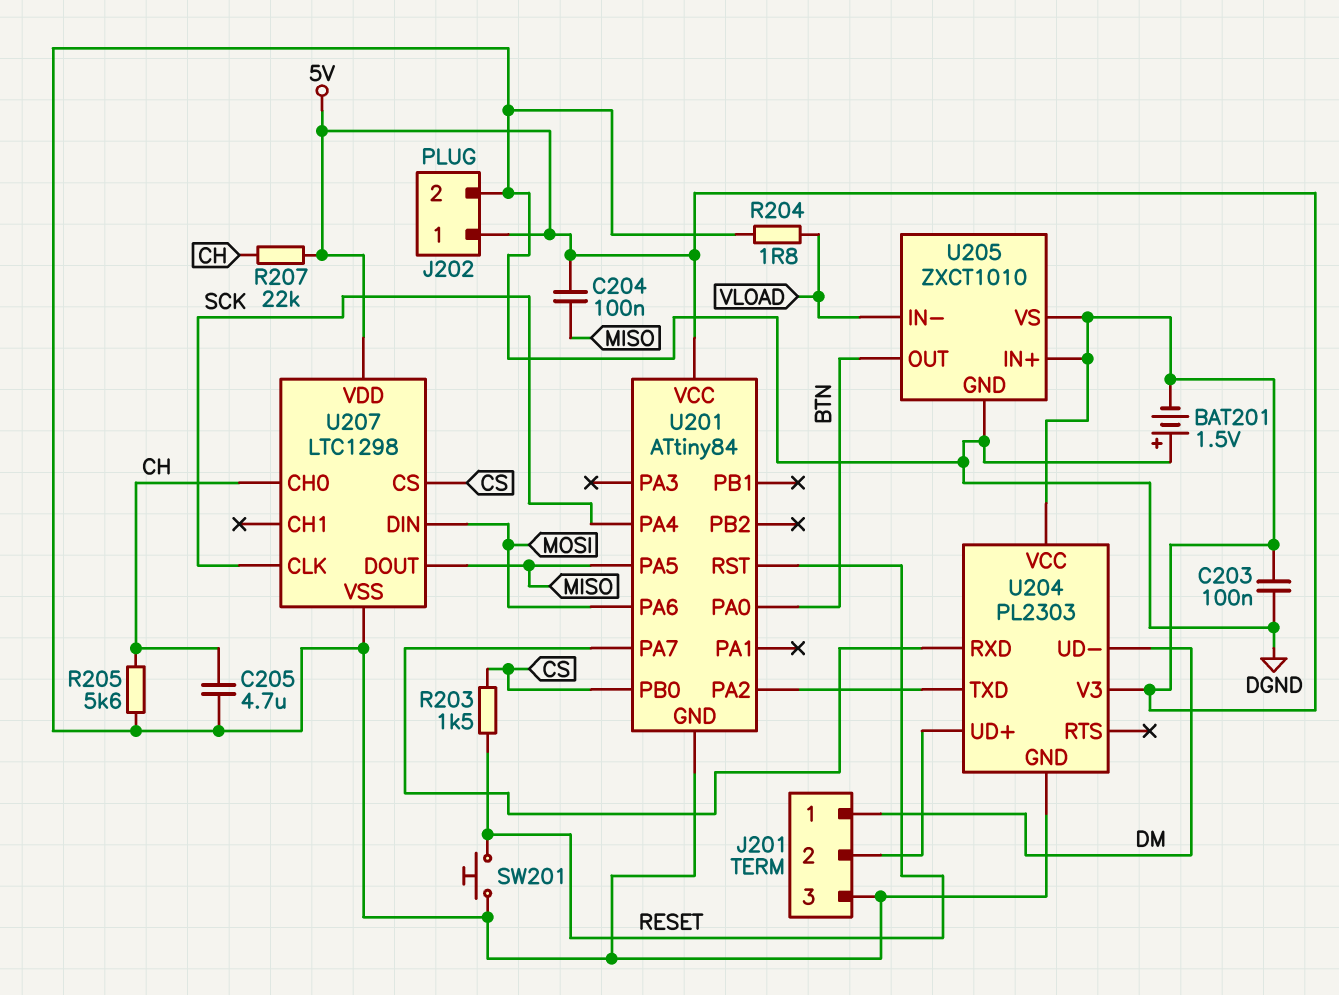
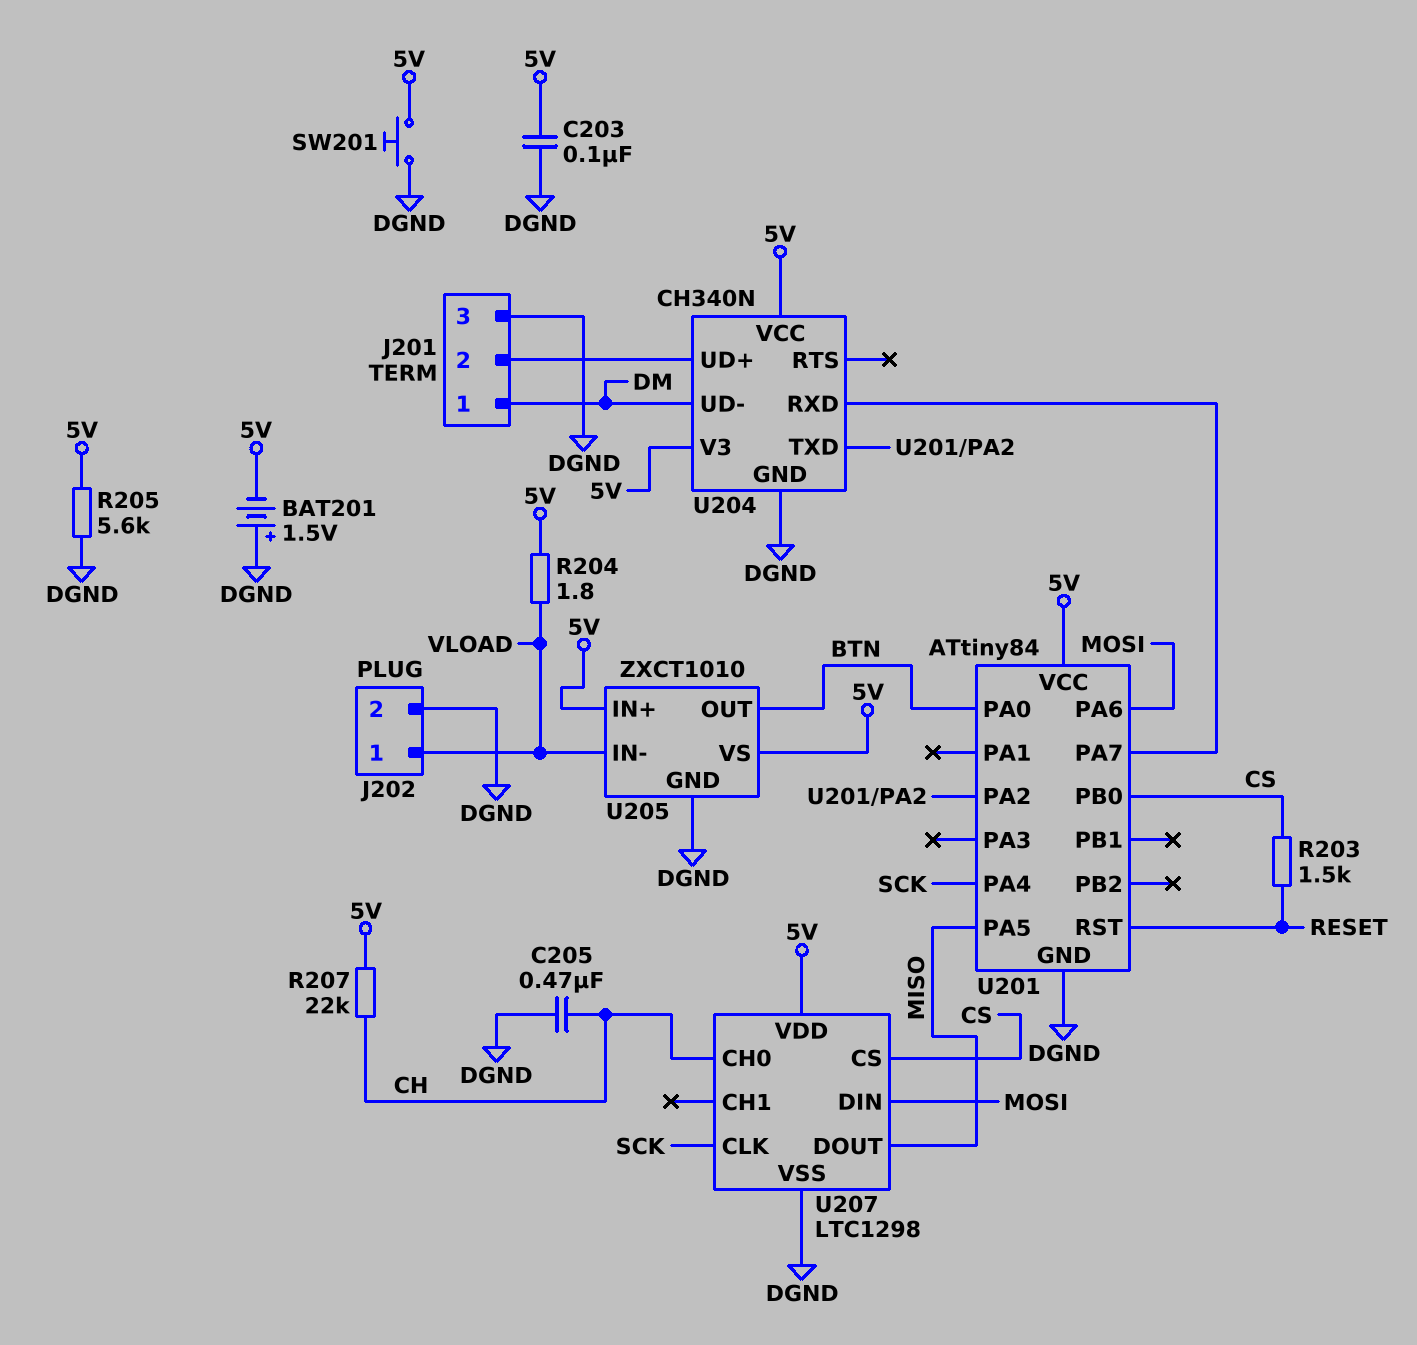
C204: 100nF (5V, MISO) -> none
C205: 4.7uF (CH, DGND) -> 470nF (CH, DGND)
J202 pin 1: 5V -> VLOAD
R204: 1.8 (DGND, VLOAD) -> 1.8 (5V, VLOAD)
R205: 5.6k (CH, DGND) -> 5.6k (5V, DGND)
SW201: button (DGND, RESET) -> button (5V, DGND)
U204: PL2303 -> CH340N

